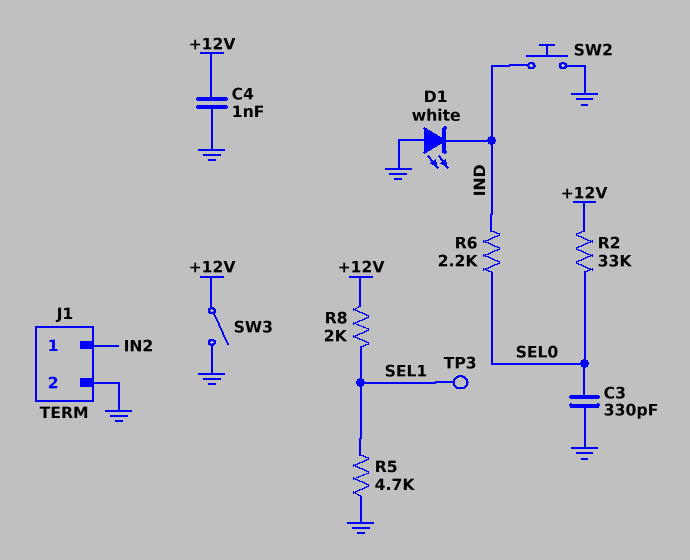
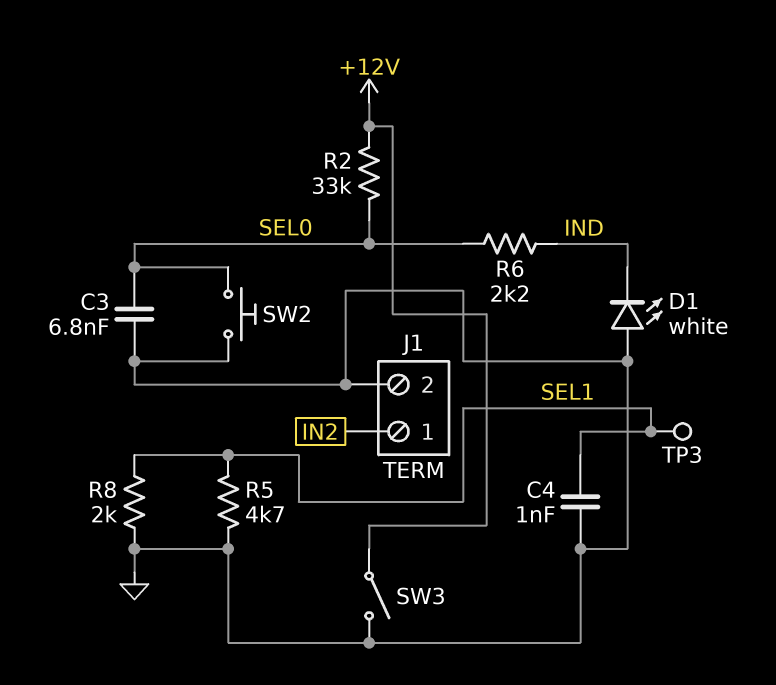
C3: 330pF (GND, SEL0) -> 6.8nF (GND, SEL0)
C4: 1nF (+12V, GND) -> 1nF (GND, SEL1)
R8: 2k (+12V, SEL1) -> 2k (GND, SEL1)
SW2: button (GND, IND) -> button (GND, SEL0)

